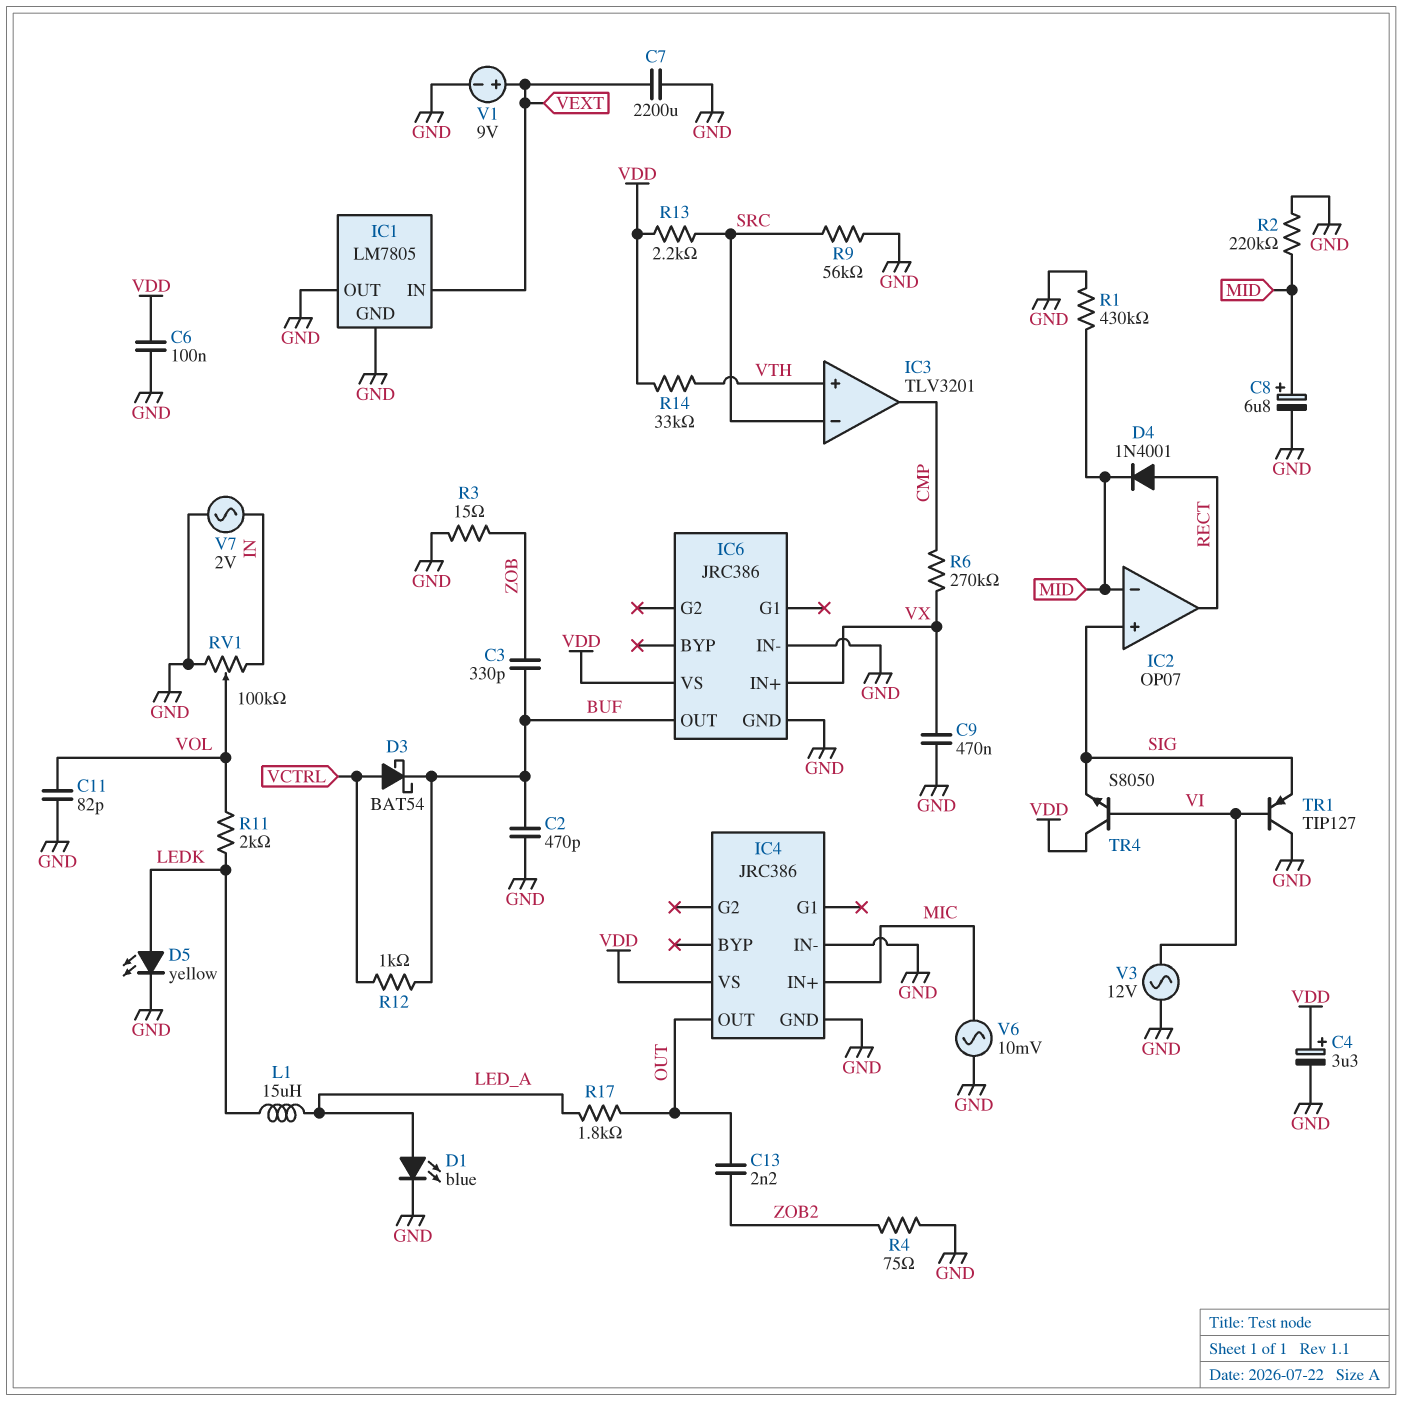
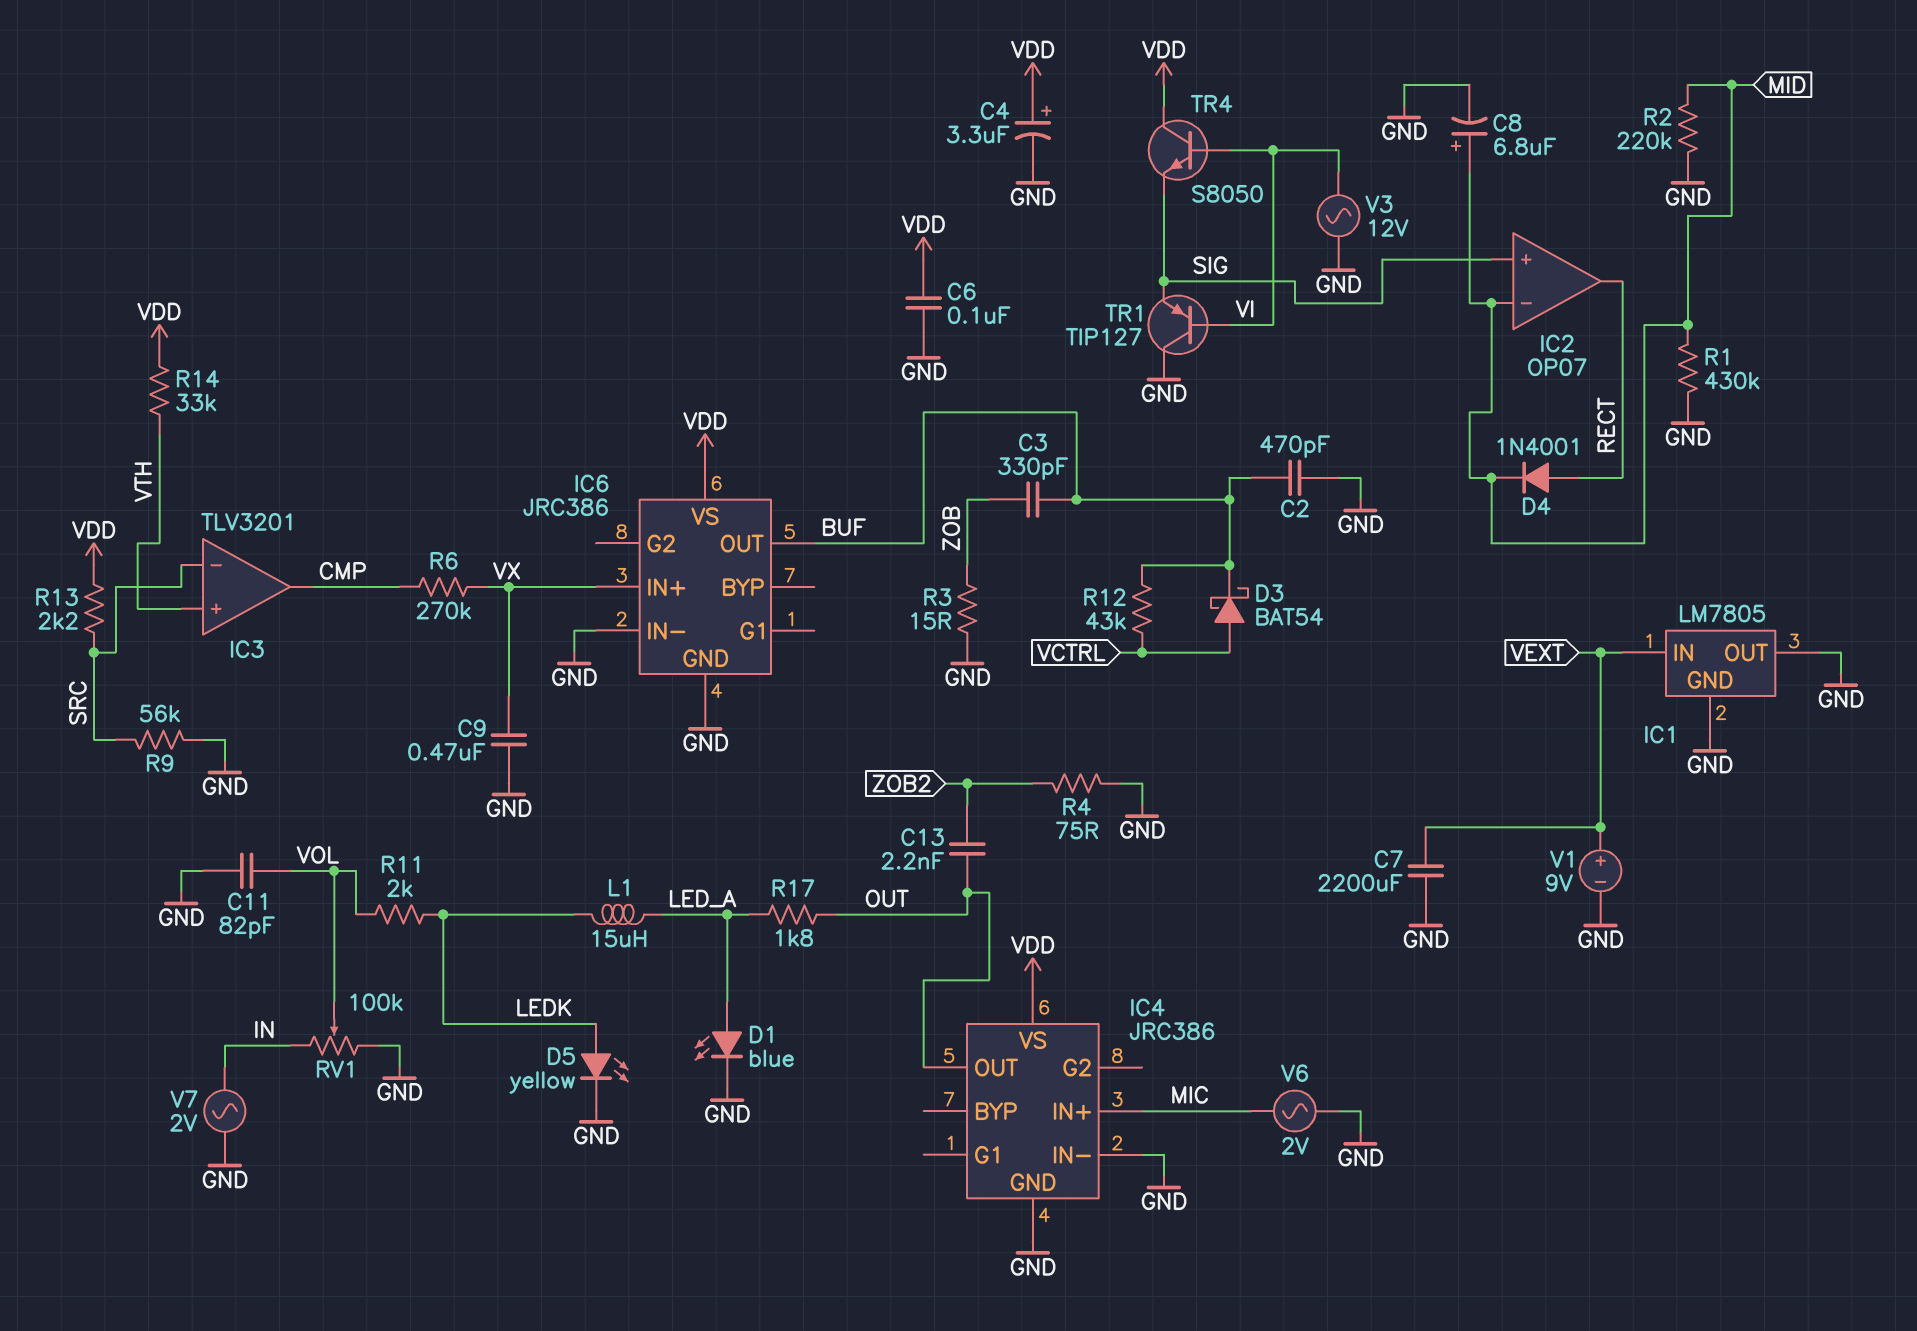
R12: 1k (BUF, VCTRL) -> 43k (BUF, VCTRL)
V6: AC 10mV (GND, MIC) -> AC 2V (GND, MIC)

